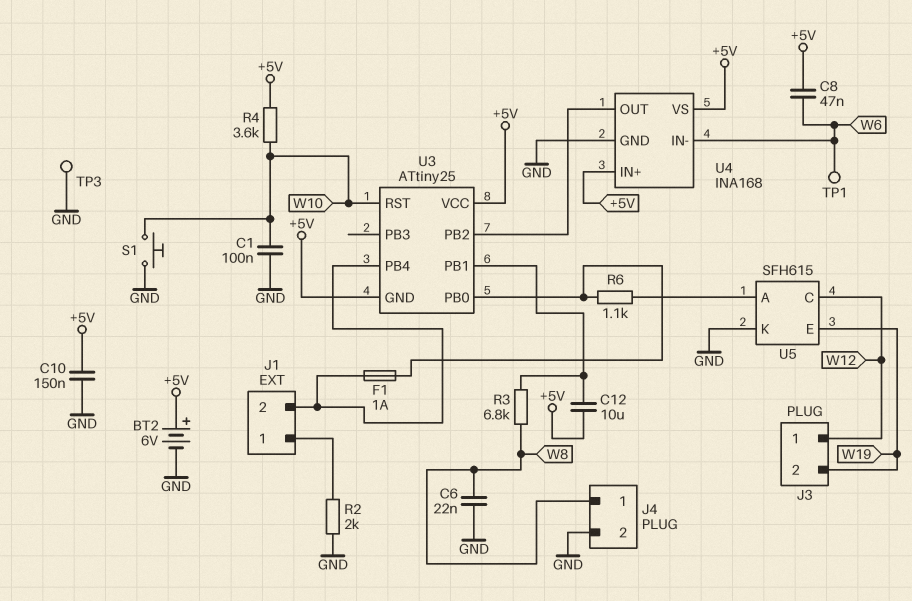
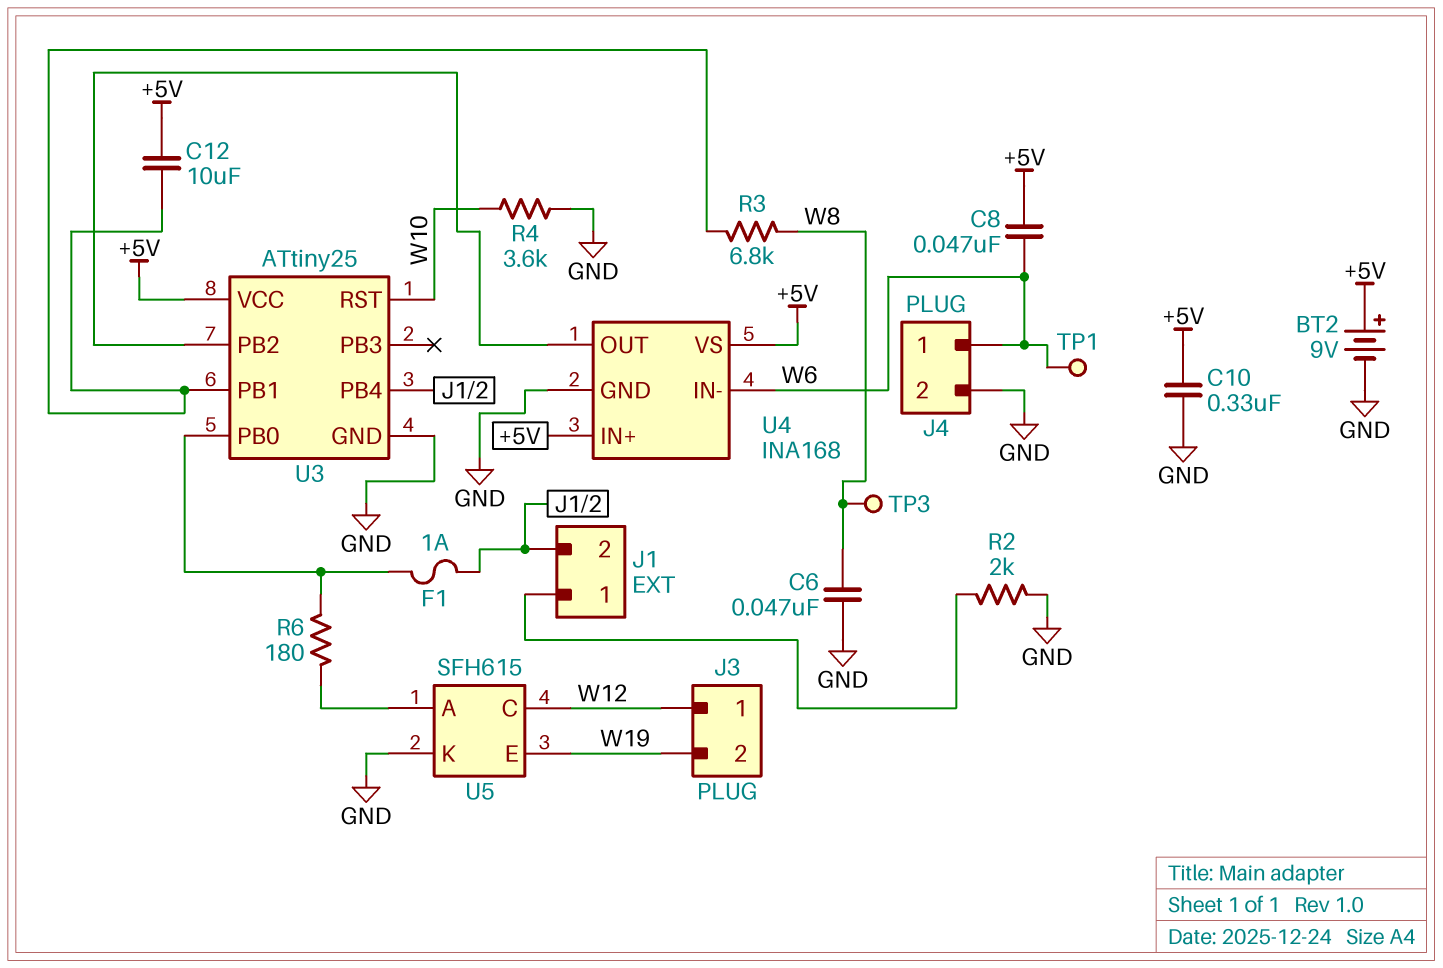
BT2: 6V (plus +5V, minus GND) -> 9V (plus +5V, minus GND)
C1: 100nF (GND, W10) -> none
C6: 22nF (GND, W8) -> 47nF (GND, W8)
C10: 150nF (+5V, GND) -> 330nF (+5V, GND)
J4 pin 1: W8 -> W6
R4: 3.6k (+5V, W10) -> 3.6k (GND, W10)
R6: 1.1k (U3/PB0, U5/A) -> 180 (U3/PB0, U5/A)
S1: button (GND, W10) -> none
TP3: test point (GND) -> test point (W8)
U3 pin GND: +5V -> GND

